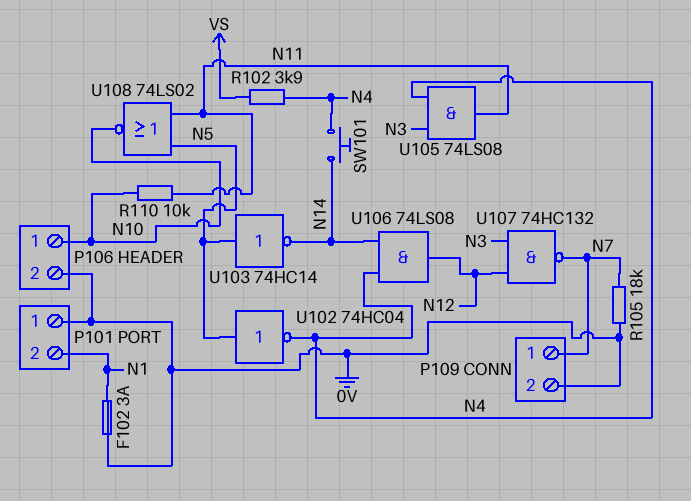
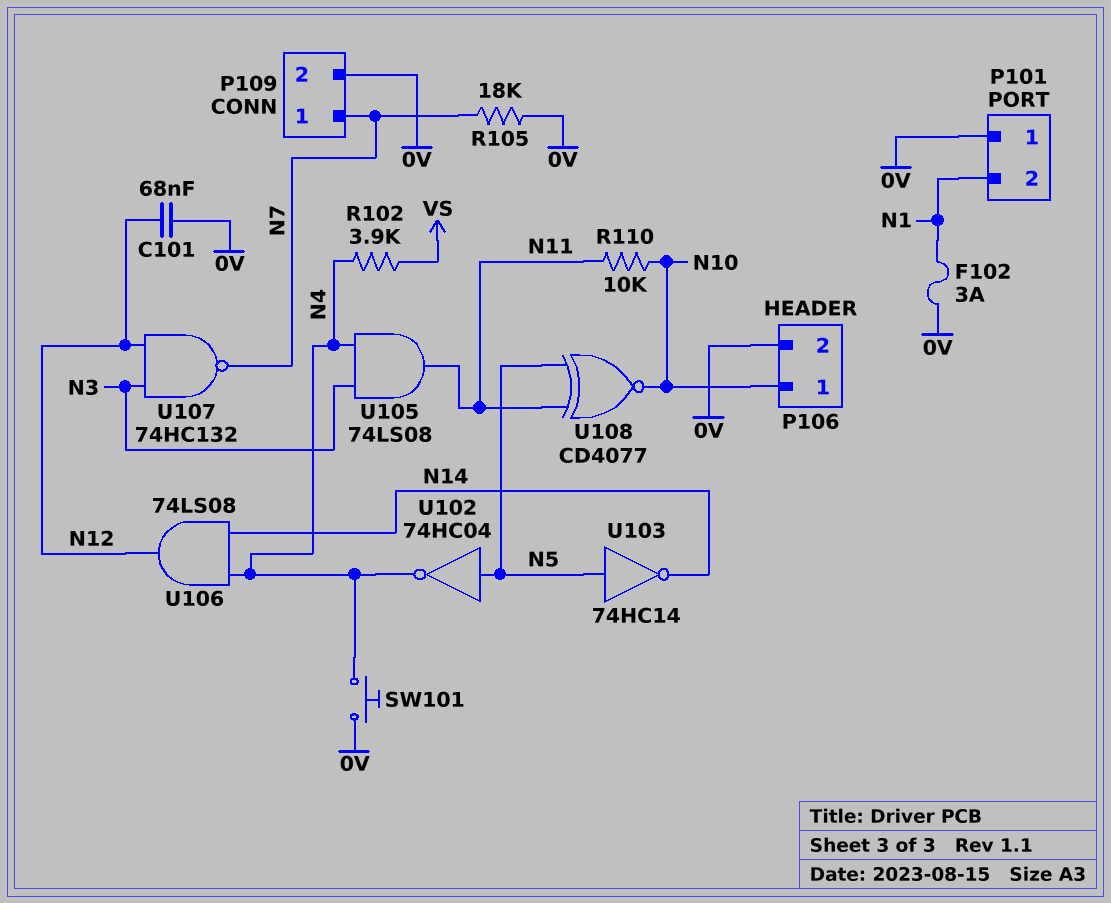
C101: none -> 68nF (0V, N12)
SW101: button (N4, N14) -> button (0V, N4)
U108: NOR 74LS02 (in N5, in N11, out N10) -> XNOR CD4077 (in N5, in N11, out N10)

